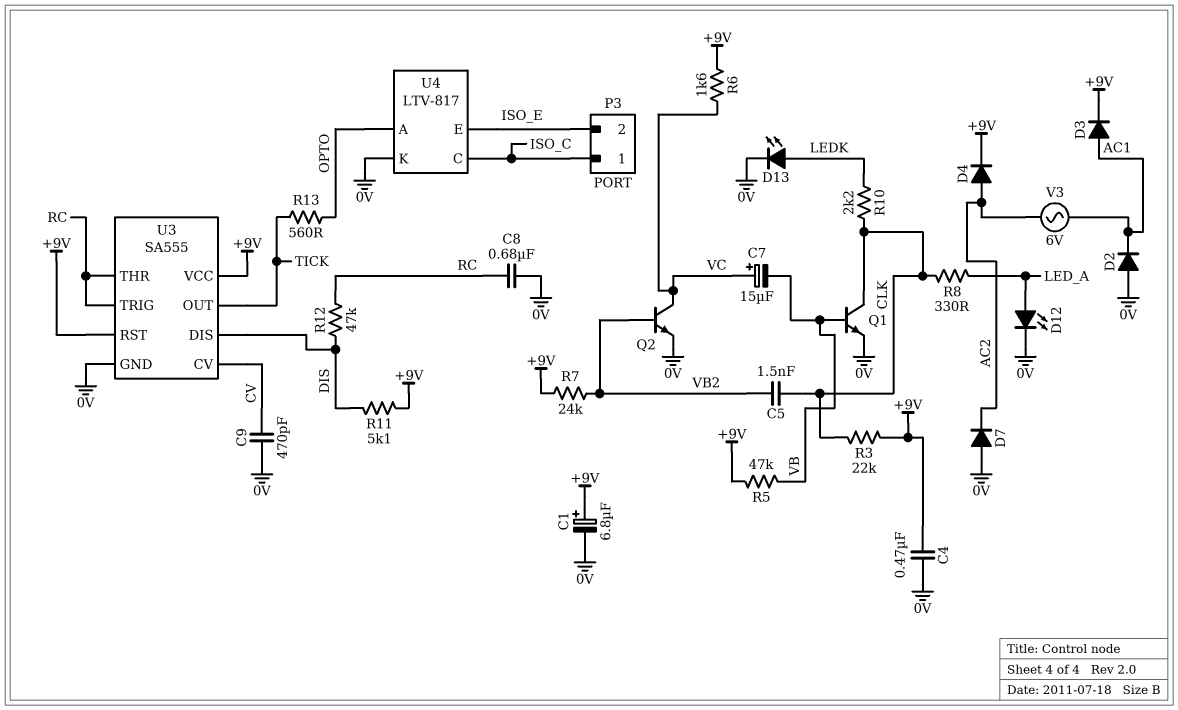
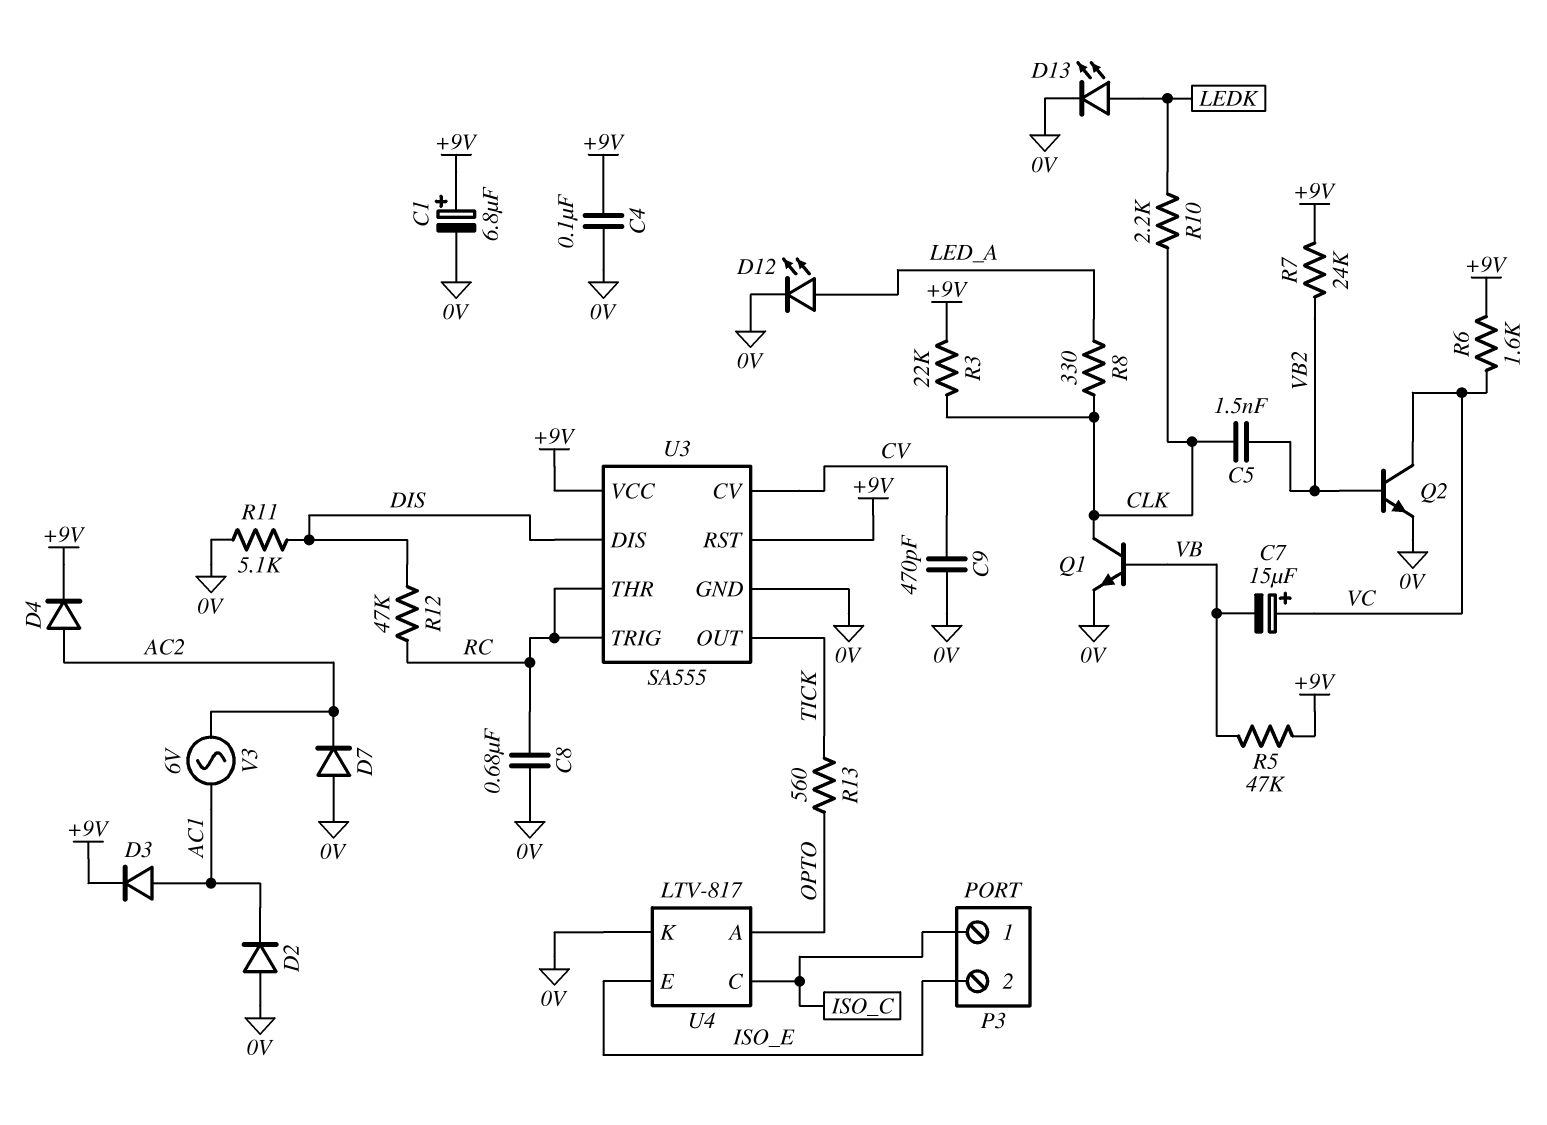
C4: 470nF (+9V, 0V) -> 100nF (+9V, 0V)
R11: 5.1k (+9V, DIS) -> 5.1k (0V, DIS)

